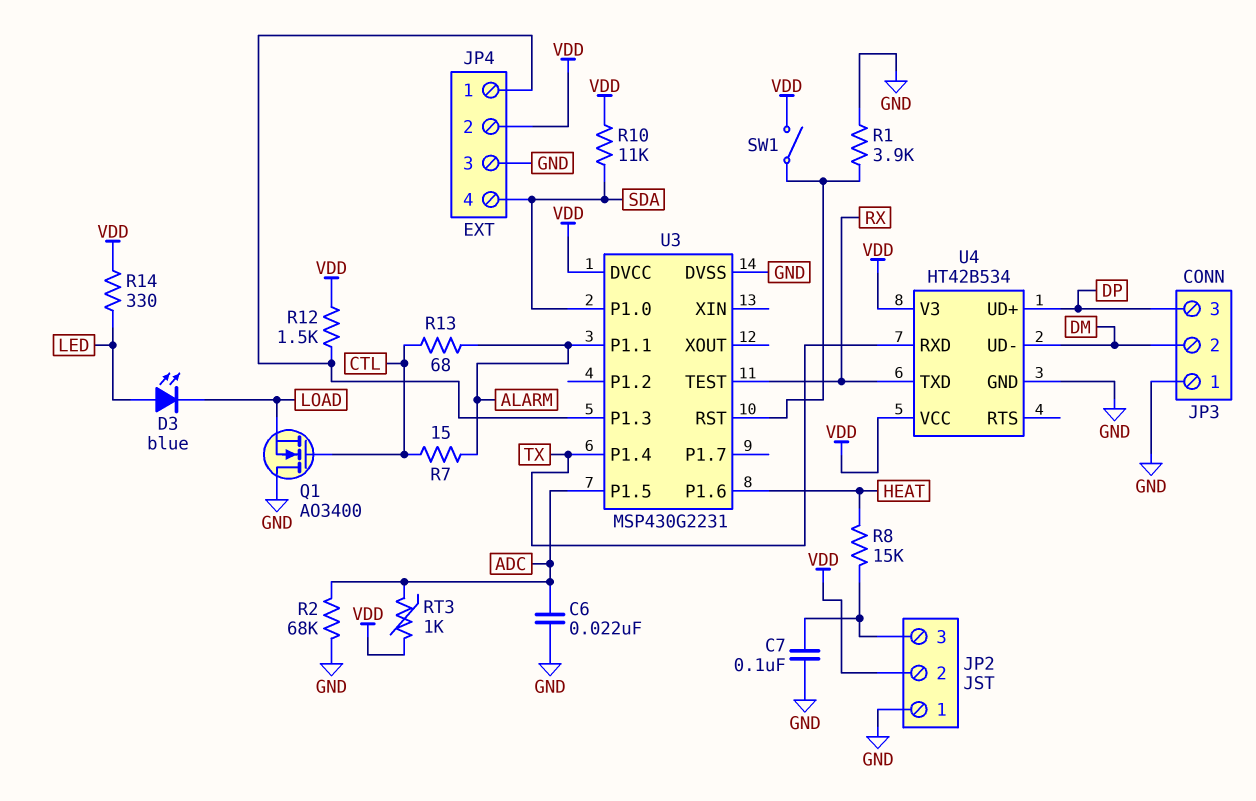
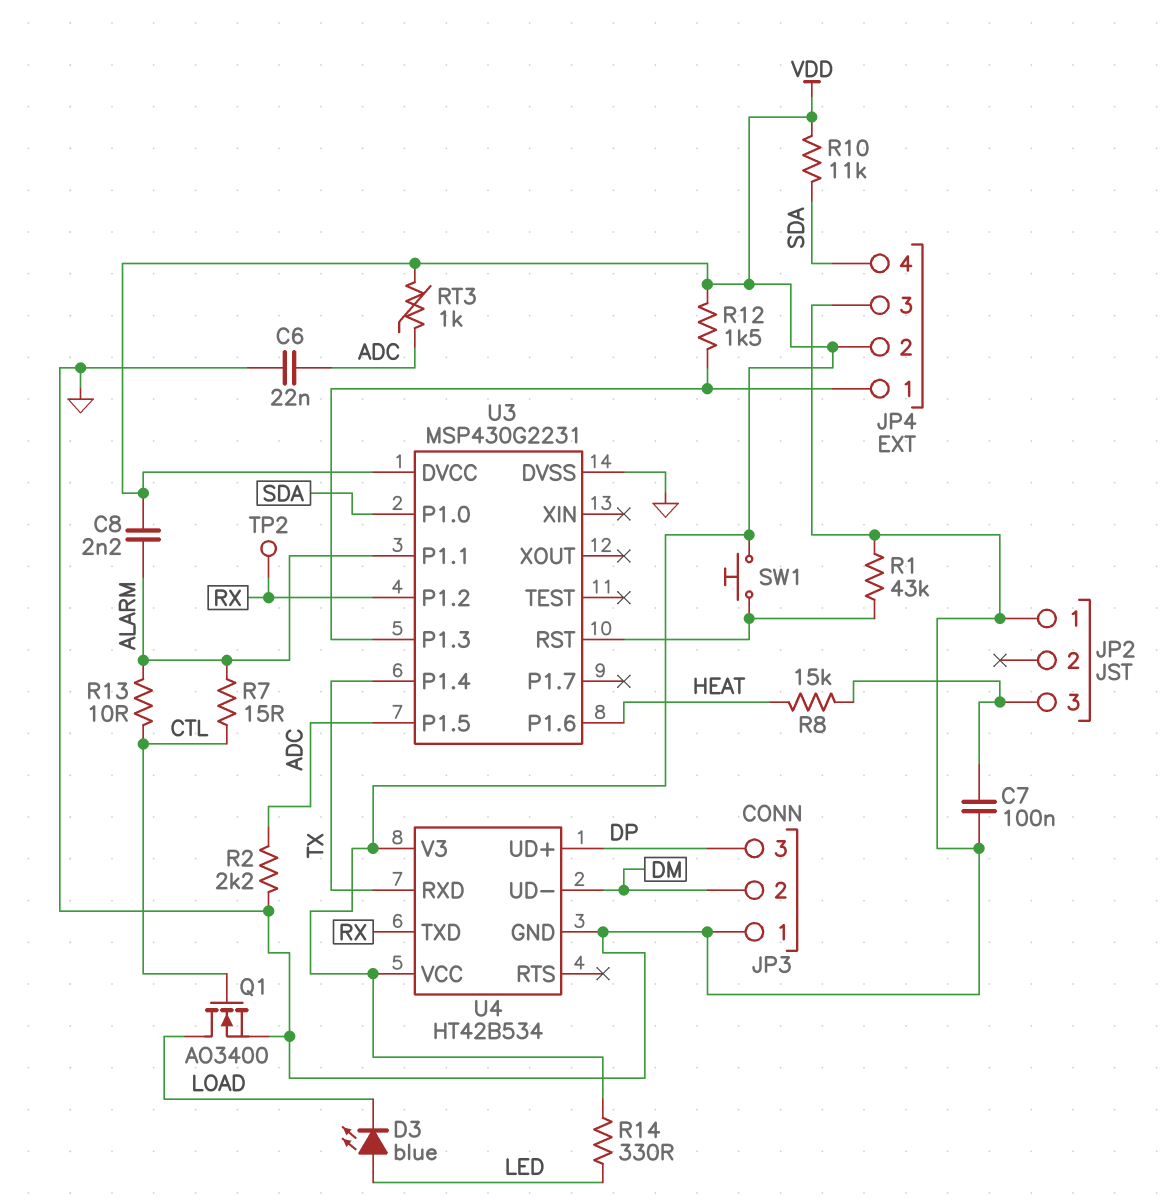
C8: none -> 2.2nF (ALARM, VDD)
JP2 pin 2: VDD -> none
Q1: NMOS AO3400 (G CTL, D GND, S LOAD) -> NMOS AO3400 (G CTL, D LOAD, S GND)
R1: 3.9k (GND, U3/RST) -> 43k (GND, U3/RST)
R2: 68k (ADC, GND) -> 2.2k (ADC, GND)
R13: 68 (ALARM, CTL) -> 10 (ALARM, CTL)
SW1: switch (U3/RST, VDD) -> button (U3/RST, VDD)
TP2: none -> test point (RX)
U3 pin P1.2: none -> RX
U3 pin TEST: RX -> none

